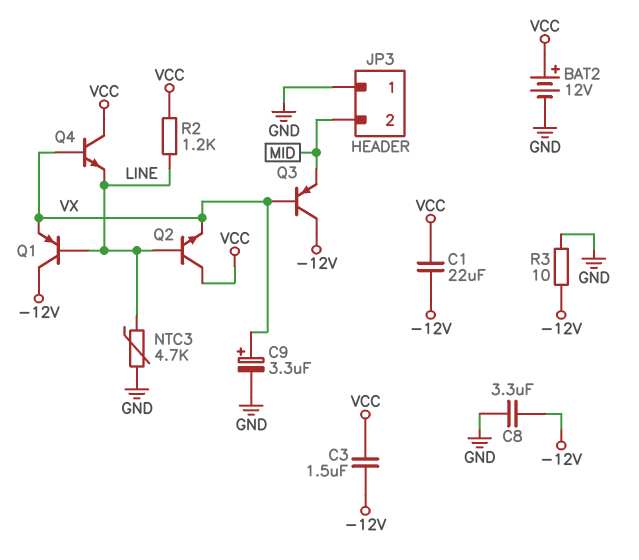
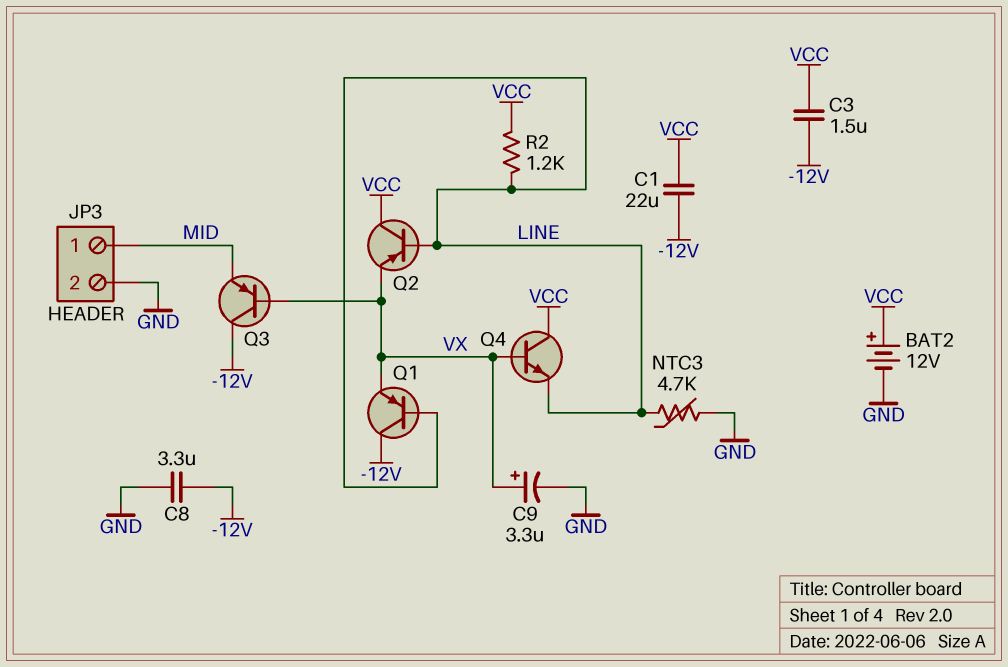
JP3 pin 1: GND -> MID
JP3 pin 2: MID -> GND
Q2: NPN (B LINE, C VCC, E VX) -> PNP (B LINE, C VCC, E VX)
R3: 10 (-12V, GND) -> none

